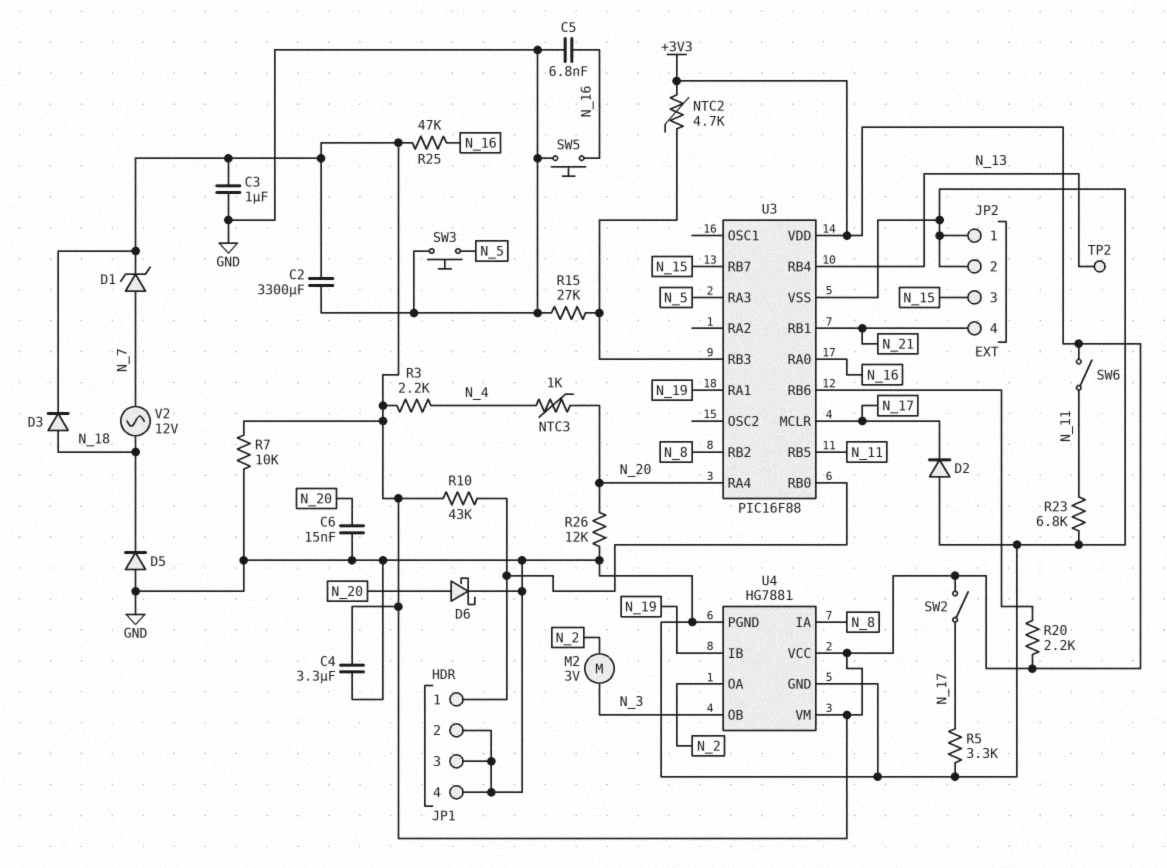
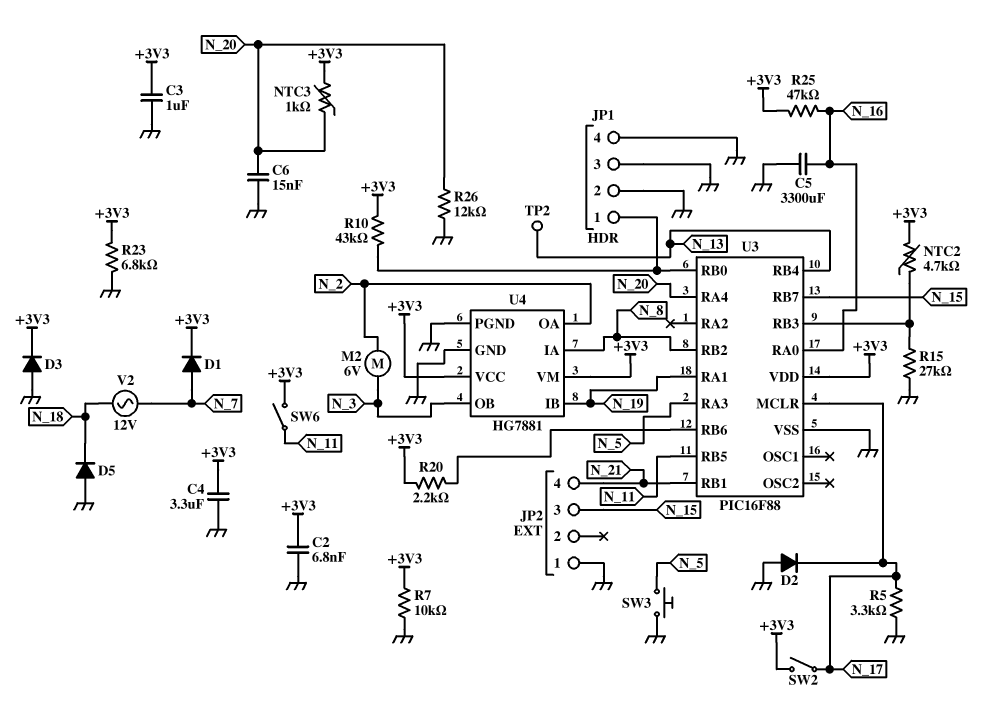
C2: 3300uF (+3V3, GND) -> 6.8nF (+3V3, GND)
C5: 6.8nF (GND, N_16) -> 3300uF (GND, N_16)
D1: zener (A N_7, K +3V3) -> diode (A N_7, K +3V3)
D3: diode (A N_18, K +3V3) -> diode (A GND, K +3V3)
D6: schottky (A N_20, K GND) -> none
JP2 pin 2: GND -> none
M2: motor 3V (N_2, N_3) -> motor 6V (N_2, N_3)
NTC3: 1k (N_4, N_20) -> 1k (+3V3, N_20)
R3: 2.2k (+3V3, N_4) -> none
R23: 6.8k (GND, N_11) -> 6.8k (+3V3, GND)
SW5: button (GND, N_16) -> none

